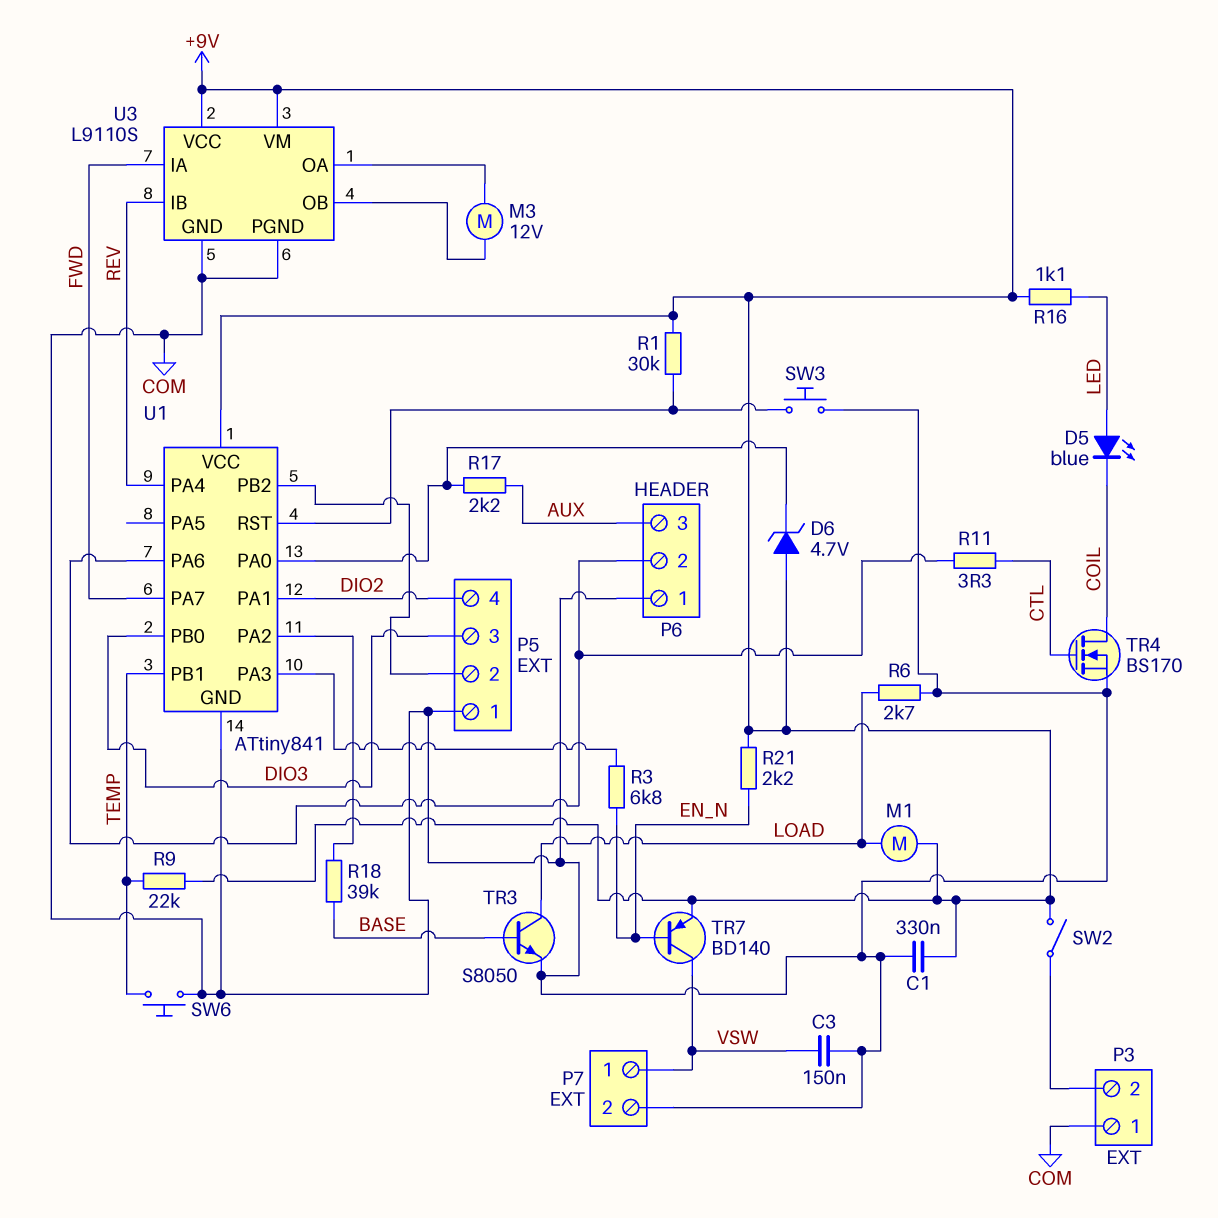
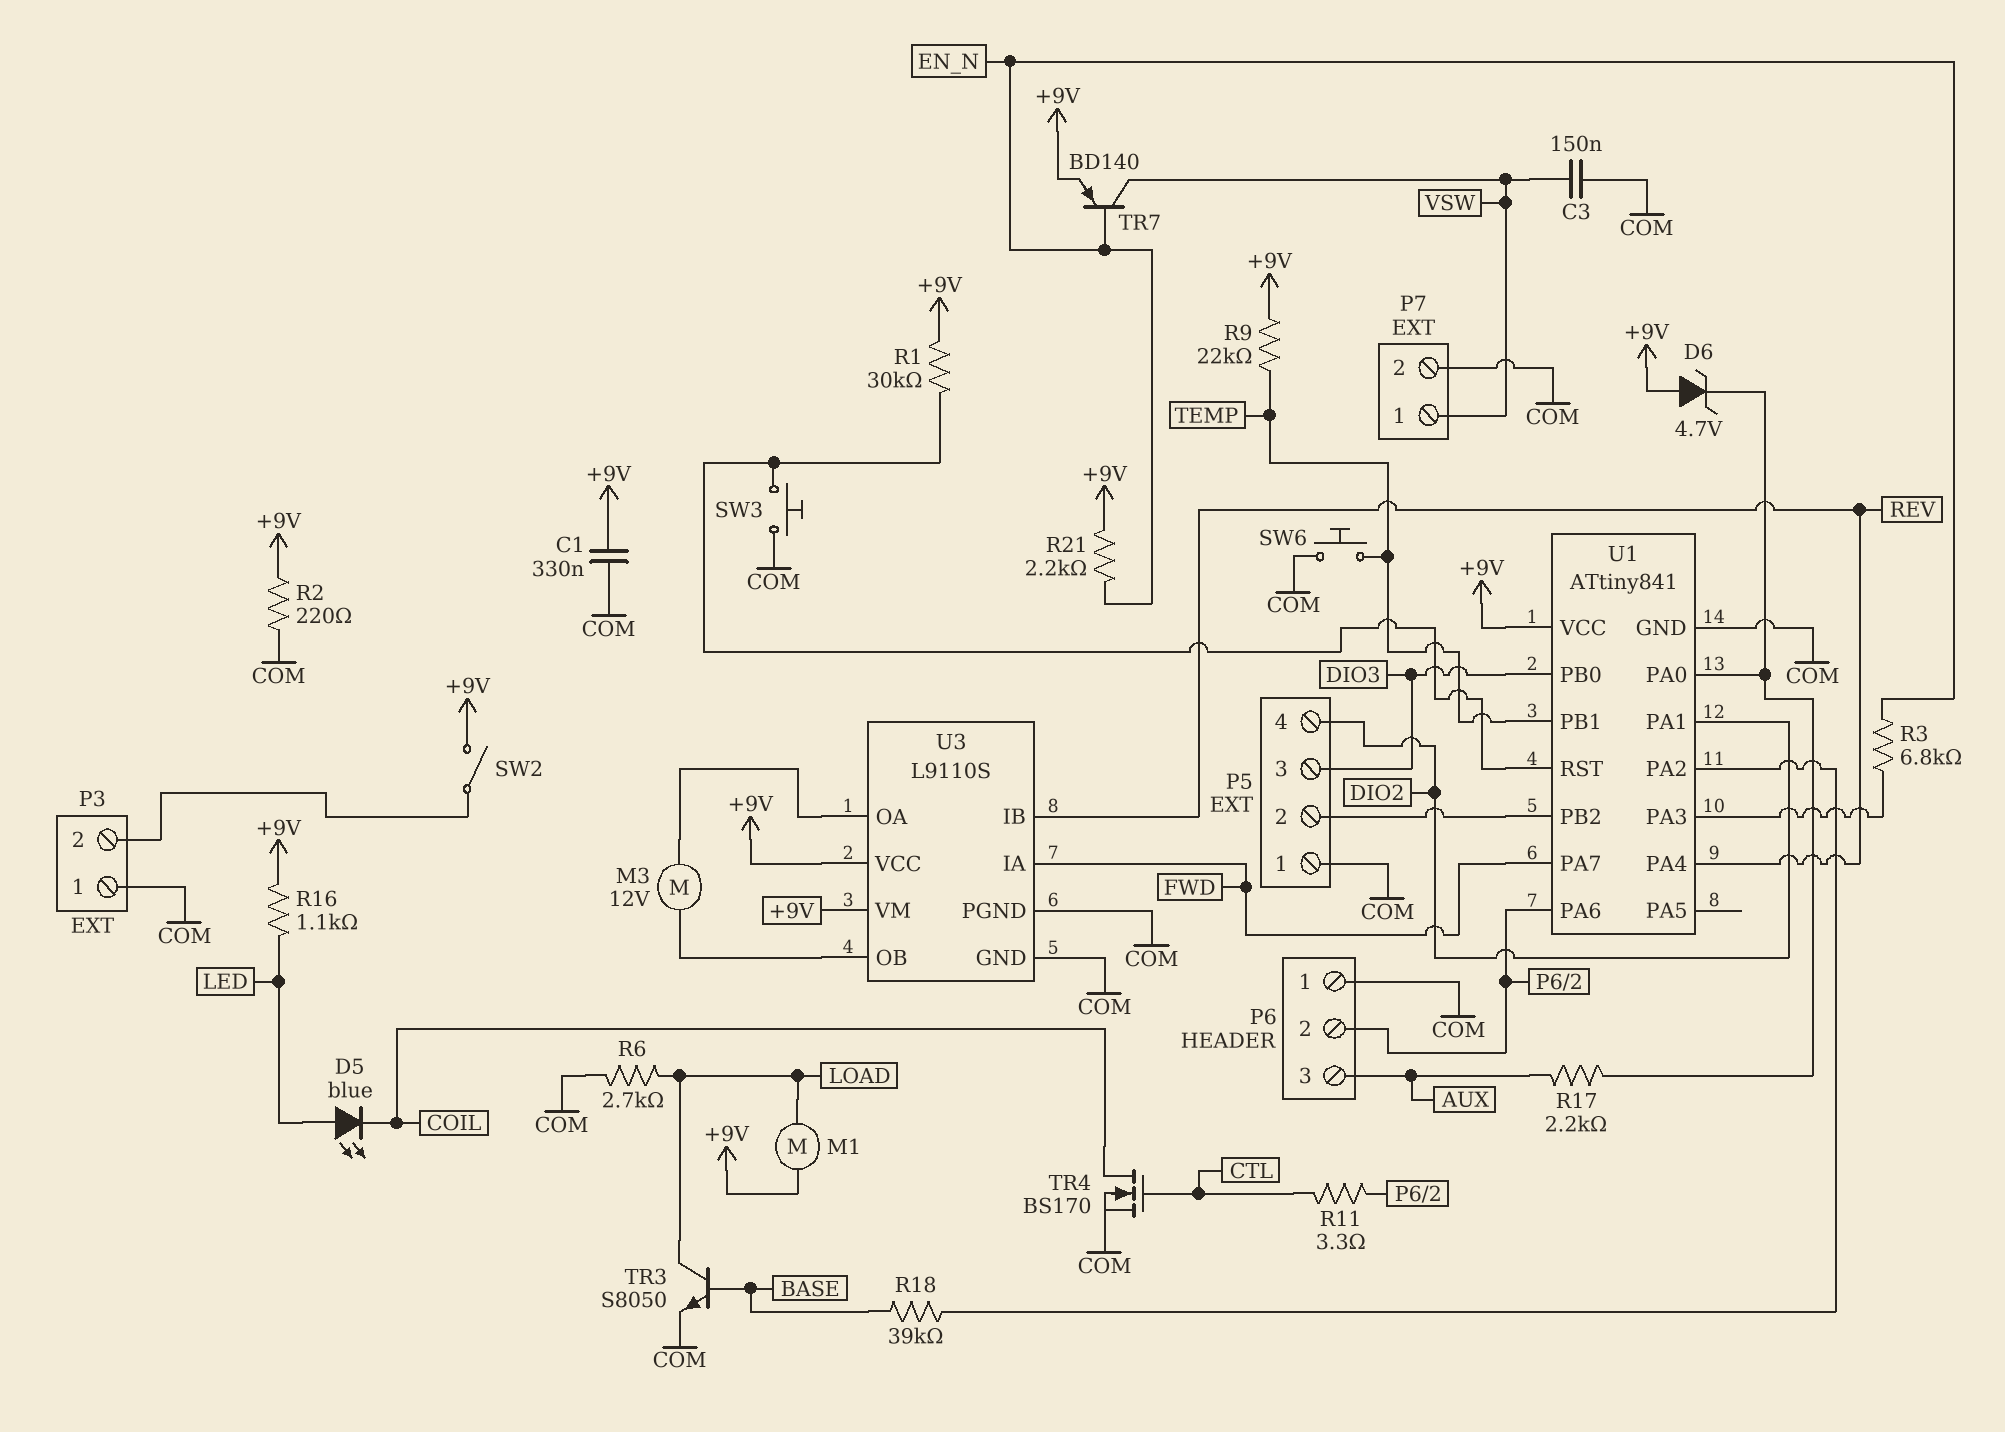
R2: none -> 220 (+9V, COM)

